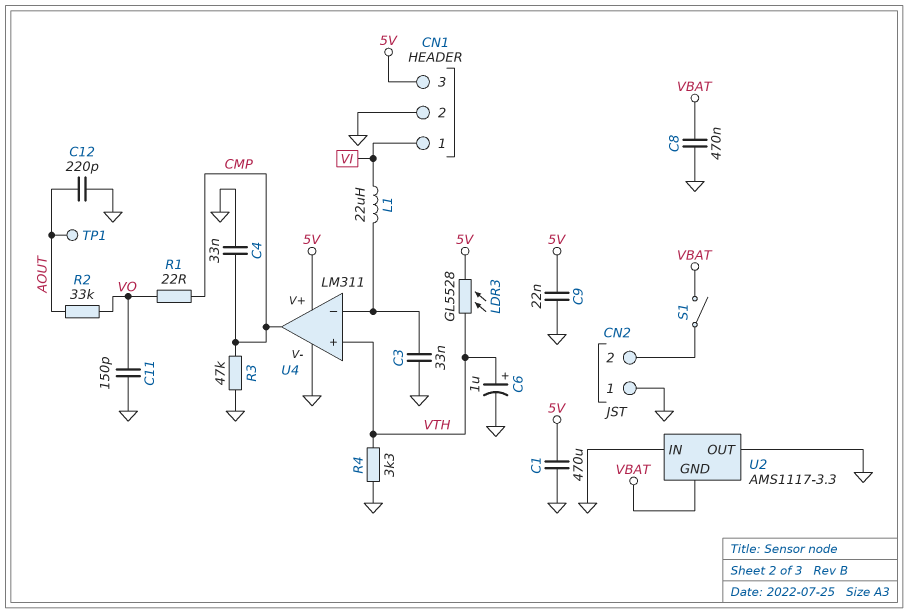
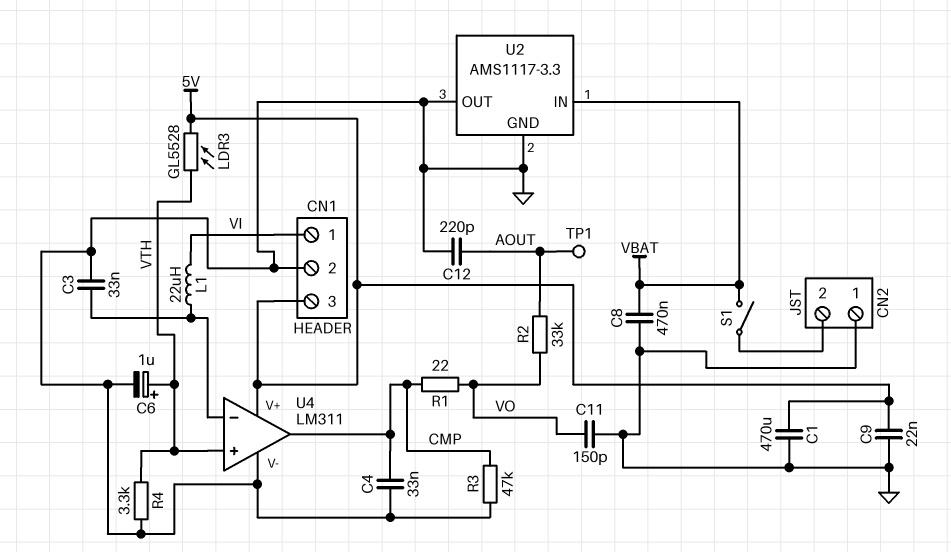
U2 pin GND: VBAT -> GND
U2 pin IN: GND -> VBAT

